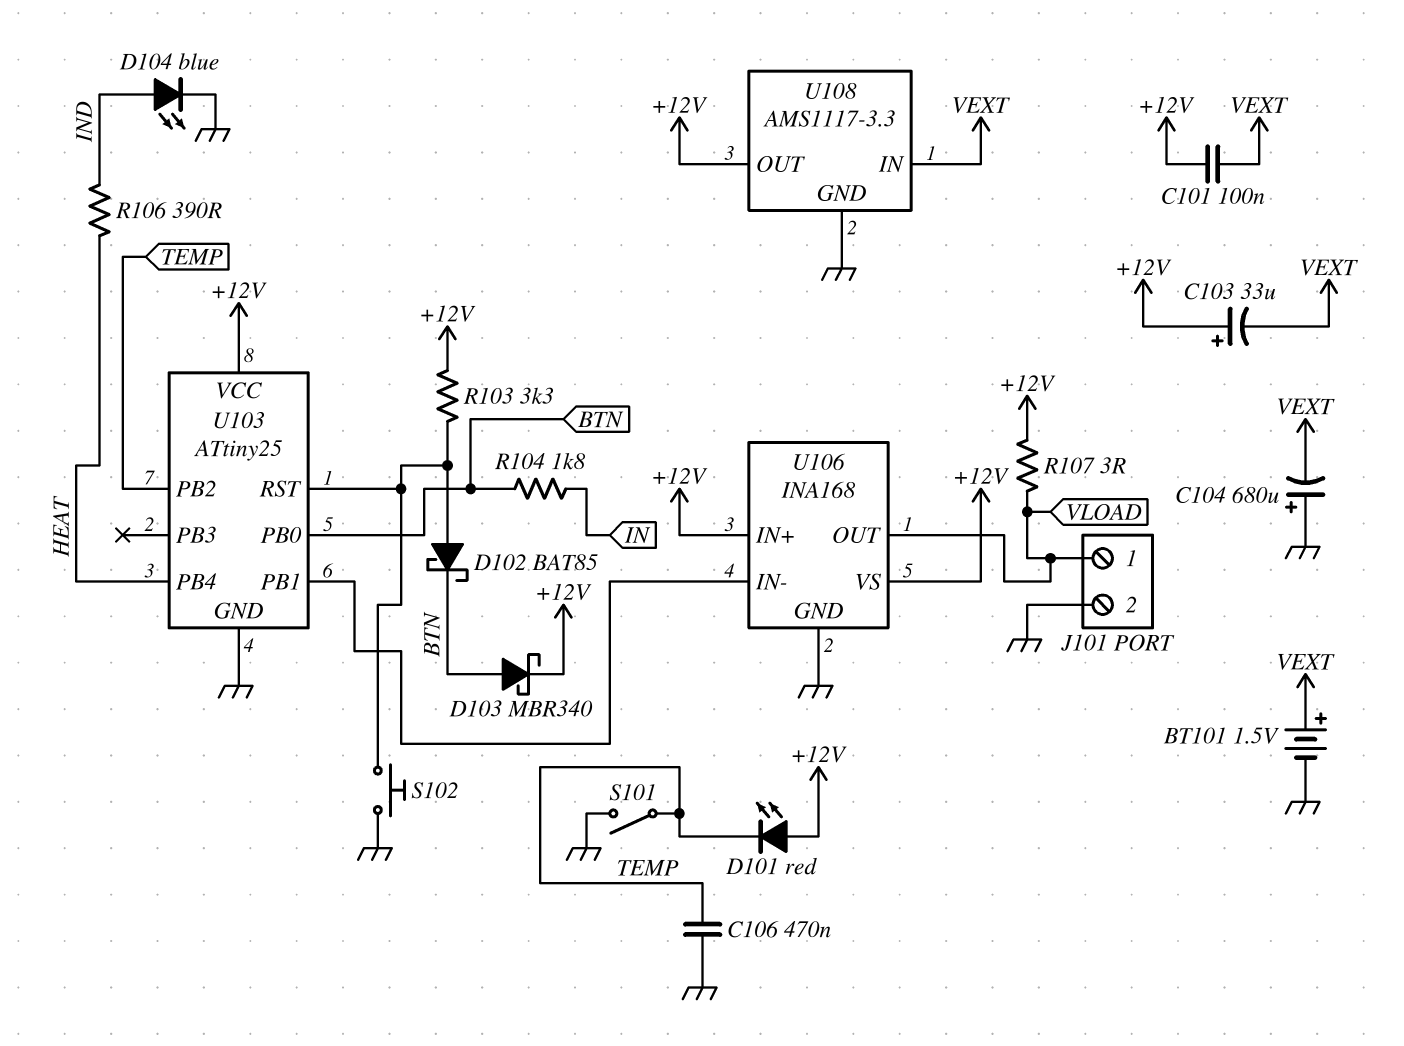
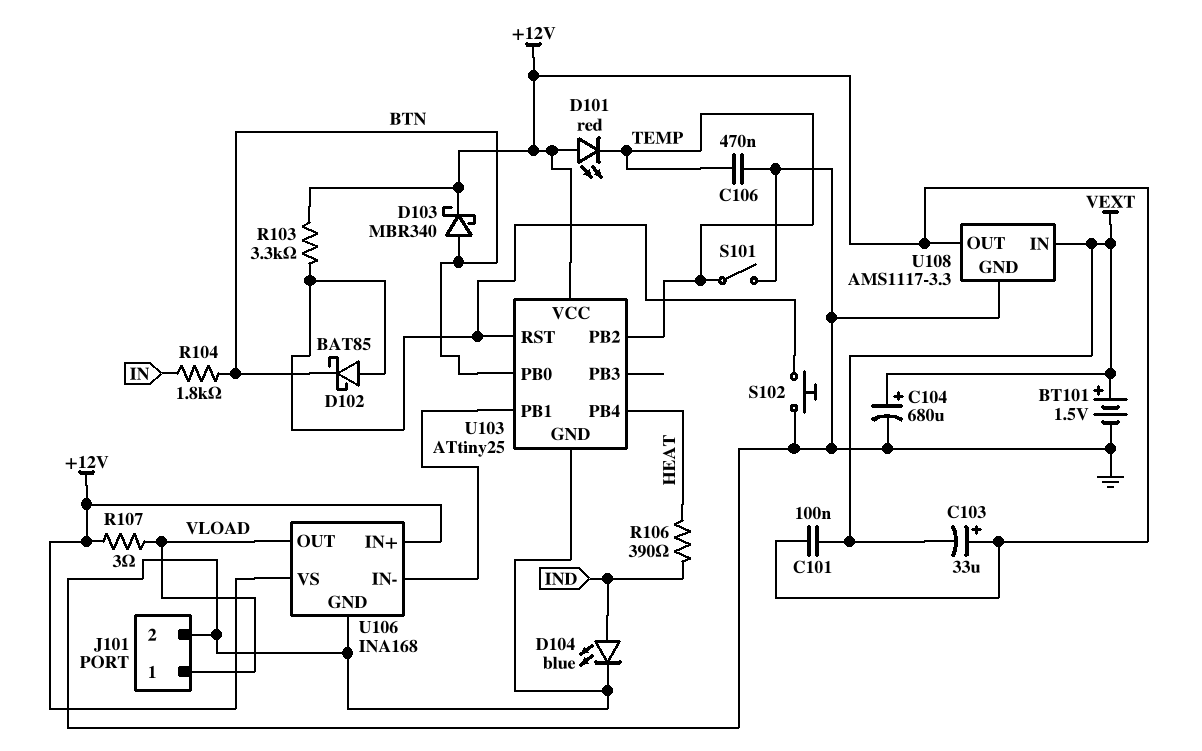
C104: 680uF (plus GND, minus VEXT) -> 680uF (plus VEXT, minus GND)

